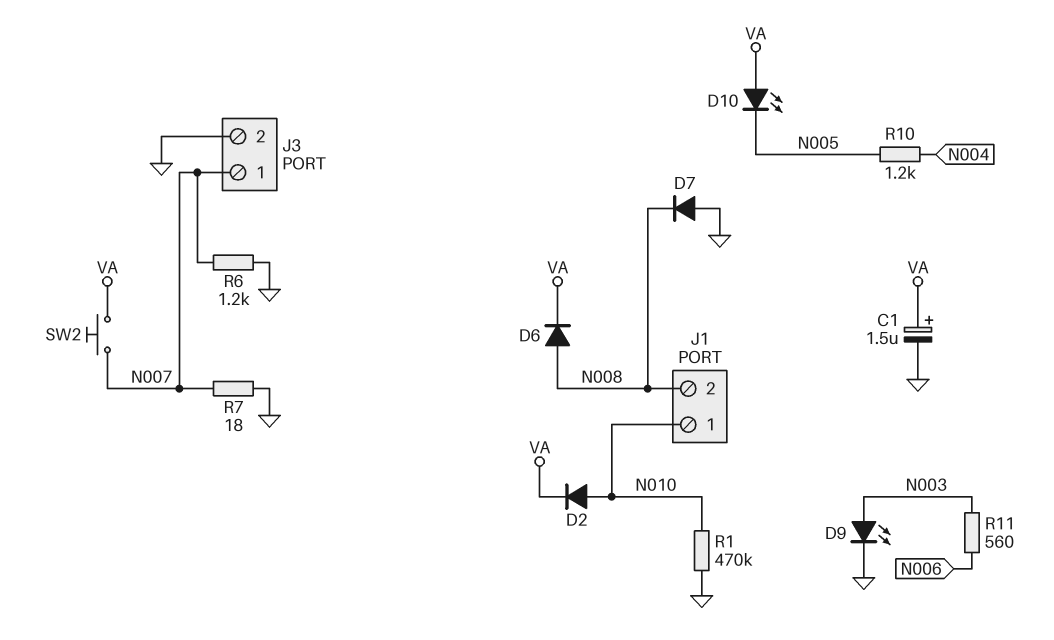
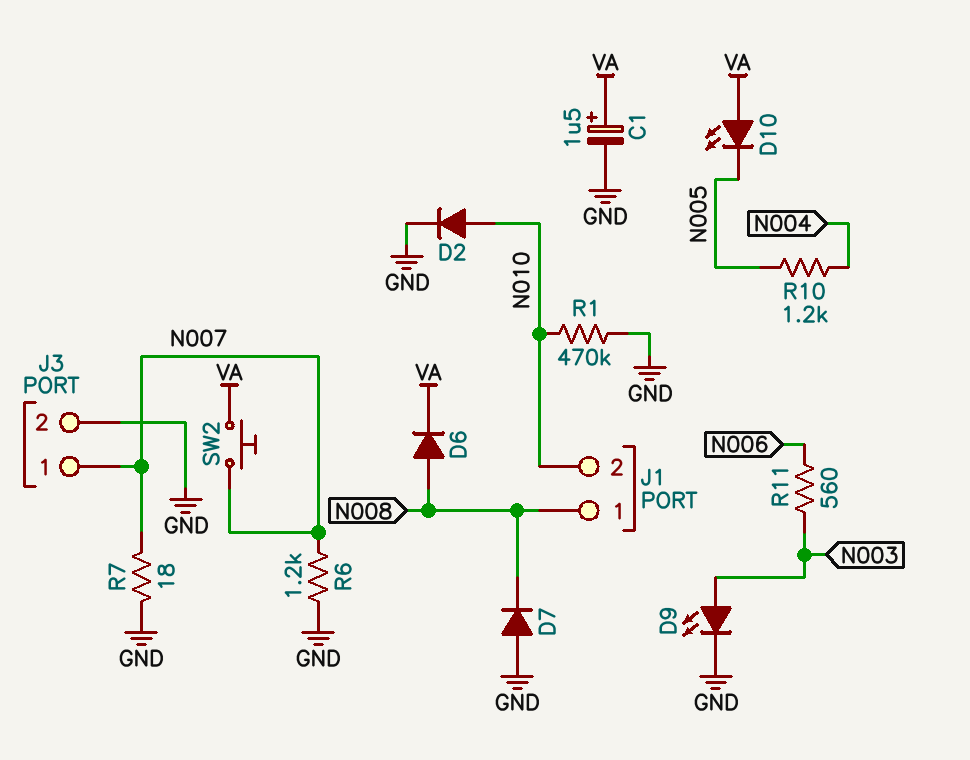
D2: diode (A N010, K VA) -> diode (A N010, K GND)
J1 pin 1: N010 -> N008
J1 pin 2: N008 -> N010

